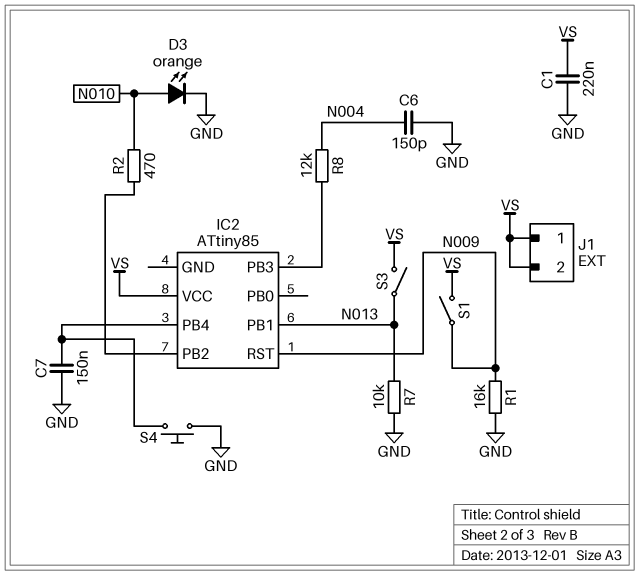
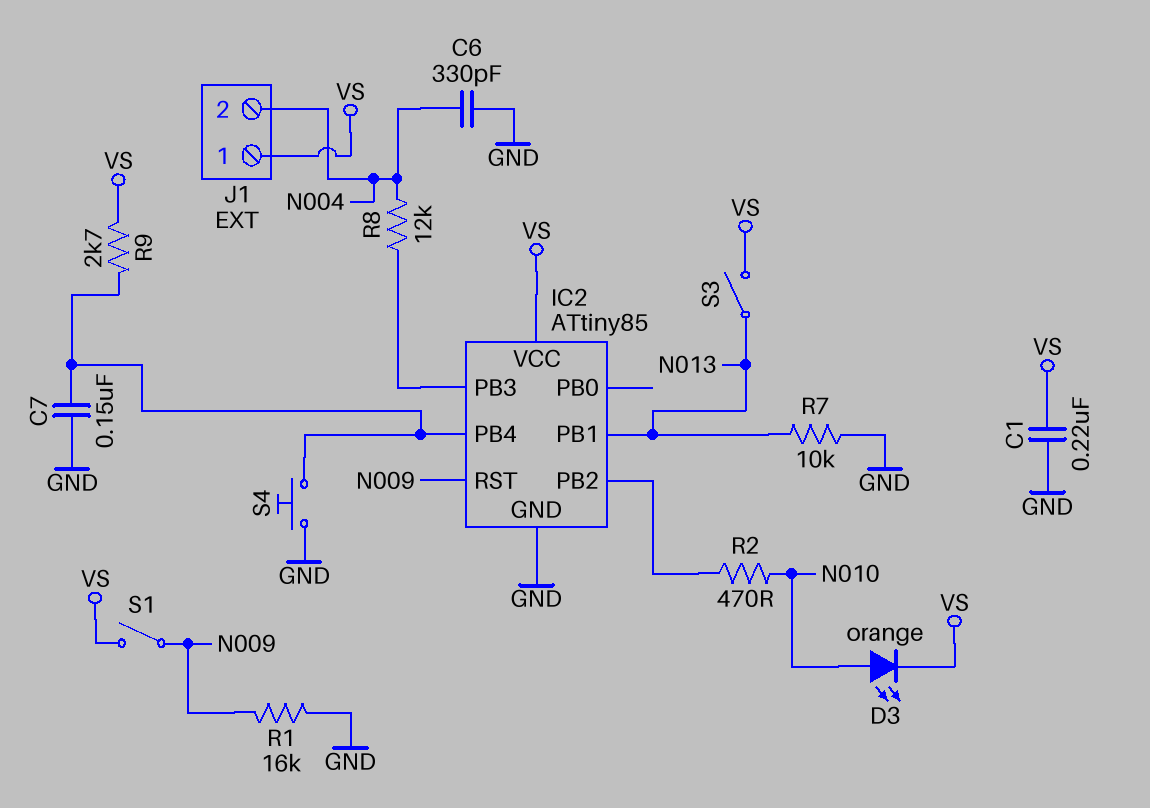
C6: 150pF (GND, N004) -> 330pF (GND, N004)
D3: LED orange (A N010, K GND) -> LED orange (A N010, K VS)
IC2 pin GND: none -> GND
J1 pin 2: VS -> N004
R9: none -> 2.7k (IC2/PB4, VS)

